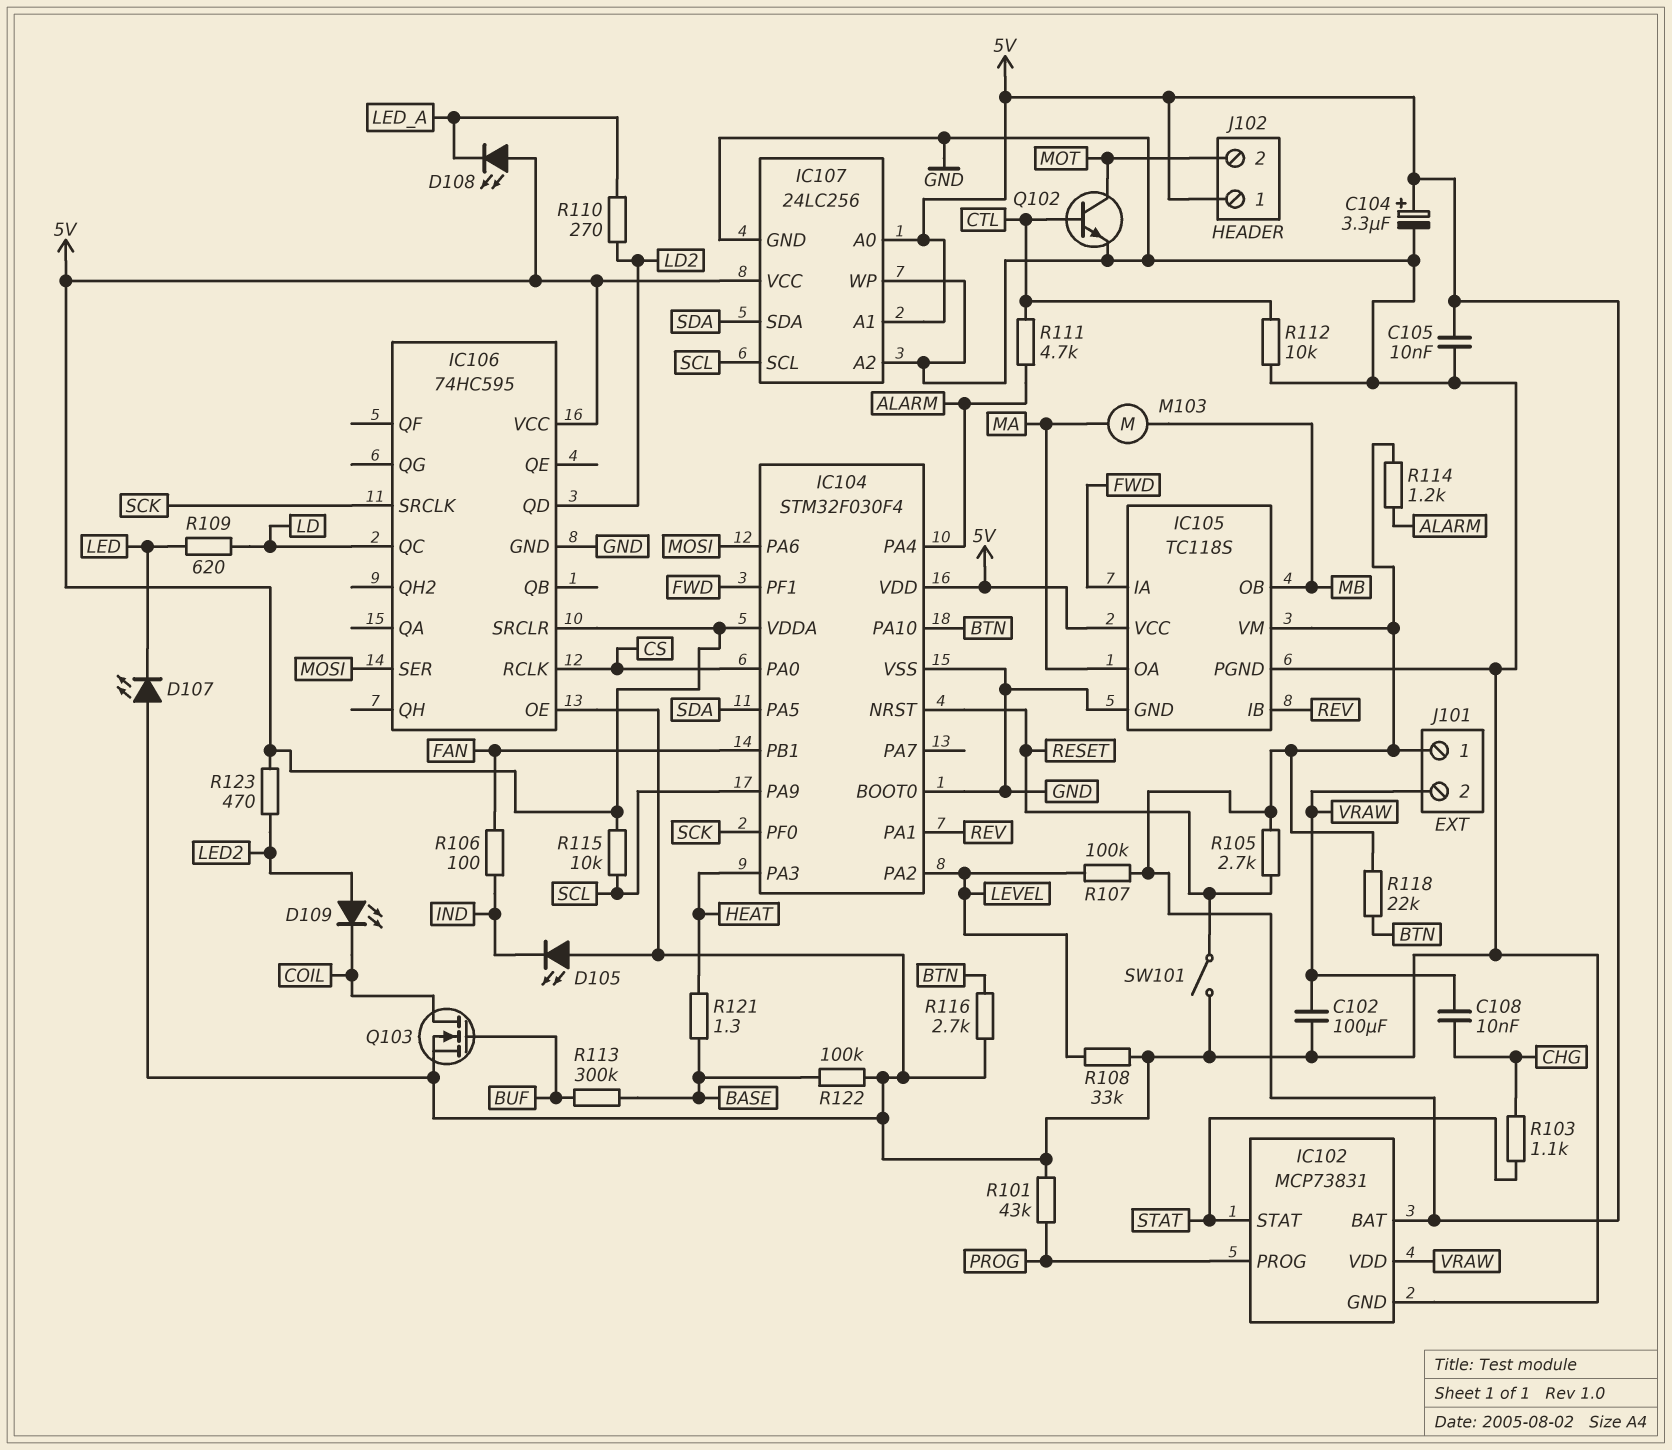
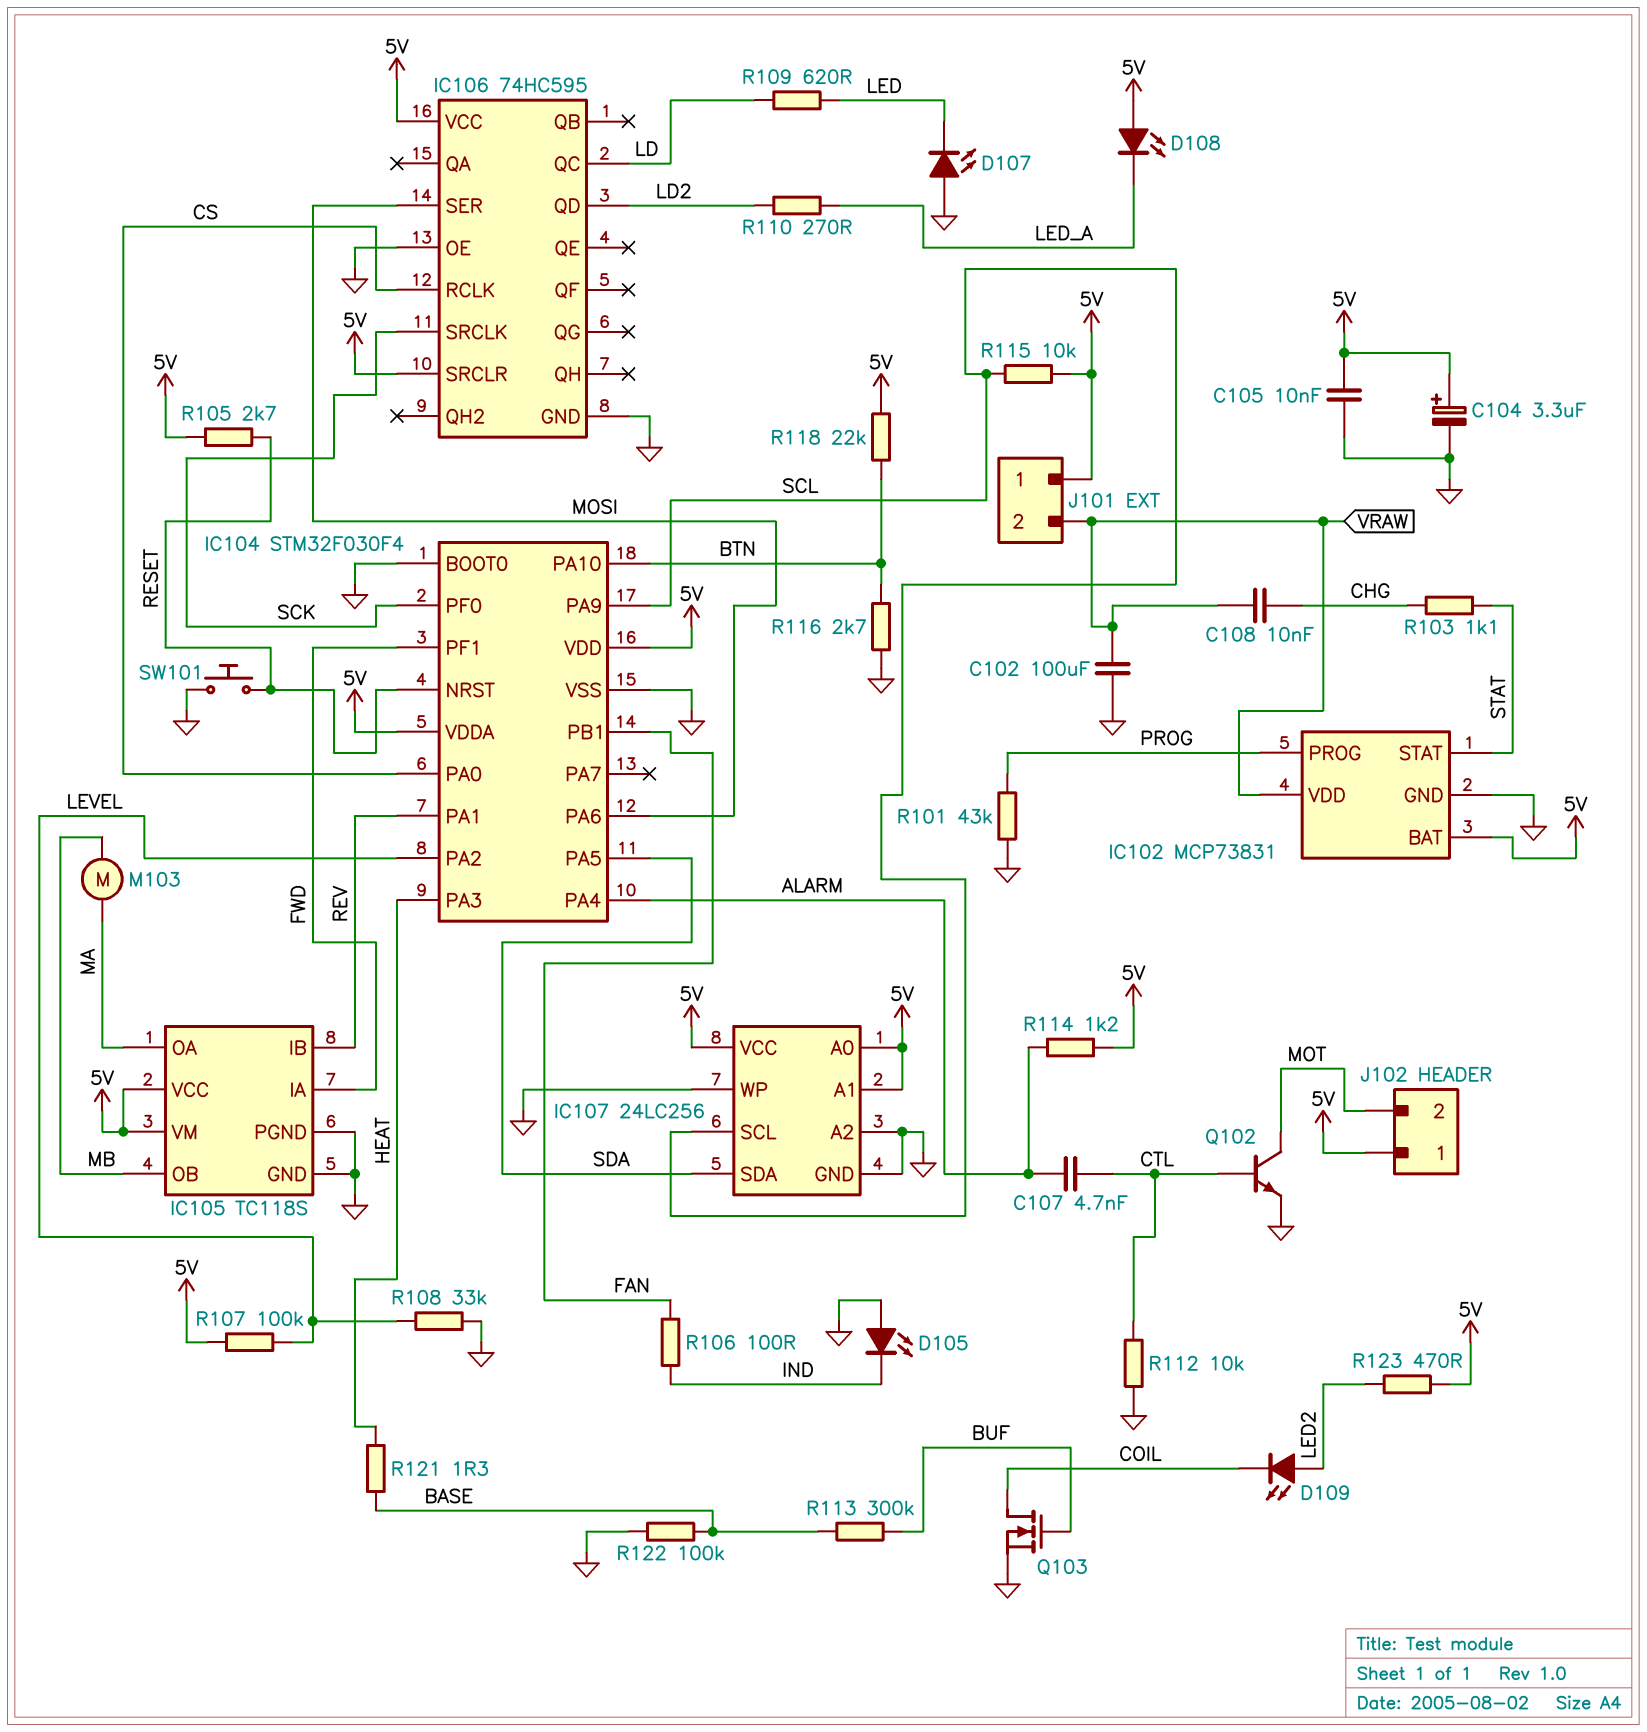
C107: none -> 4.7nF (ALARM, CTL)
R111: 4.7k (ALARM, CTL) -> none
SW101: switch (GND, RESET) -> button (GND, RESET)

